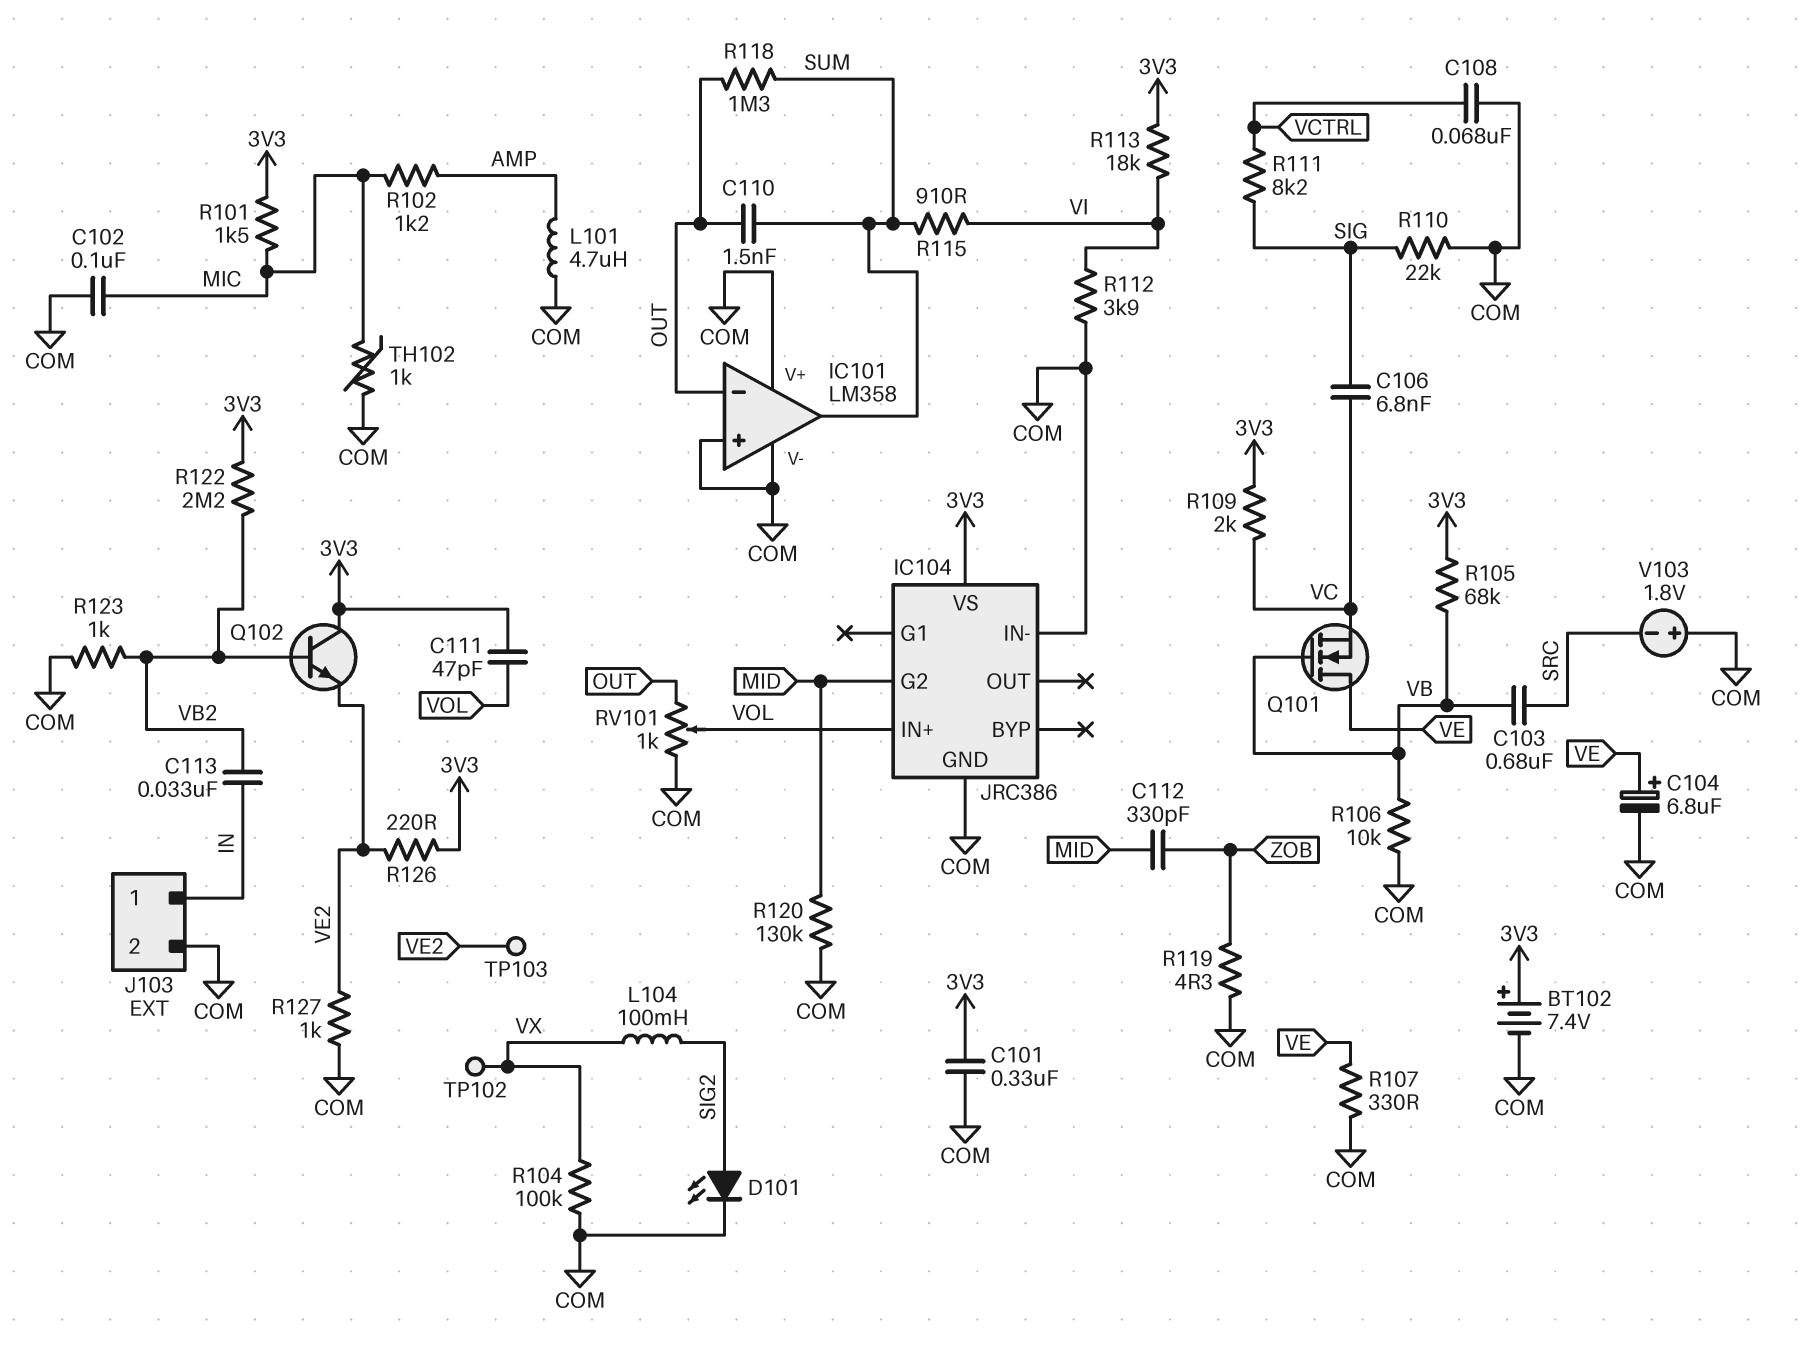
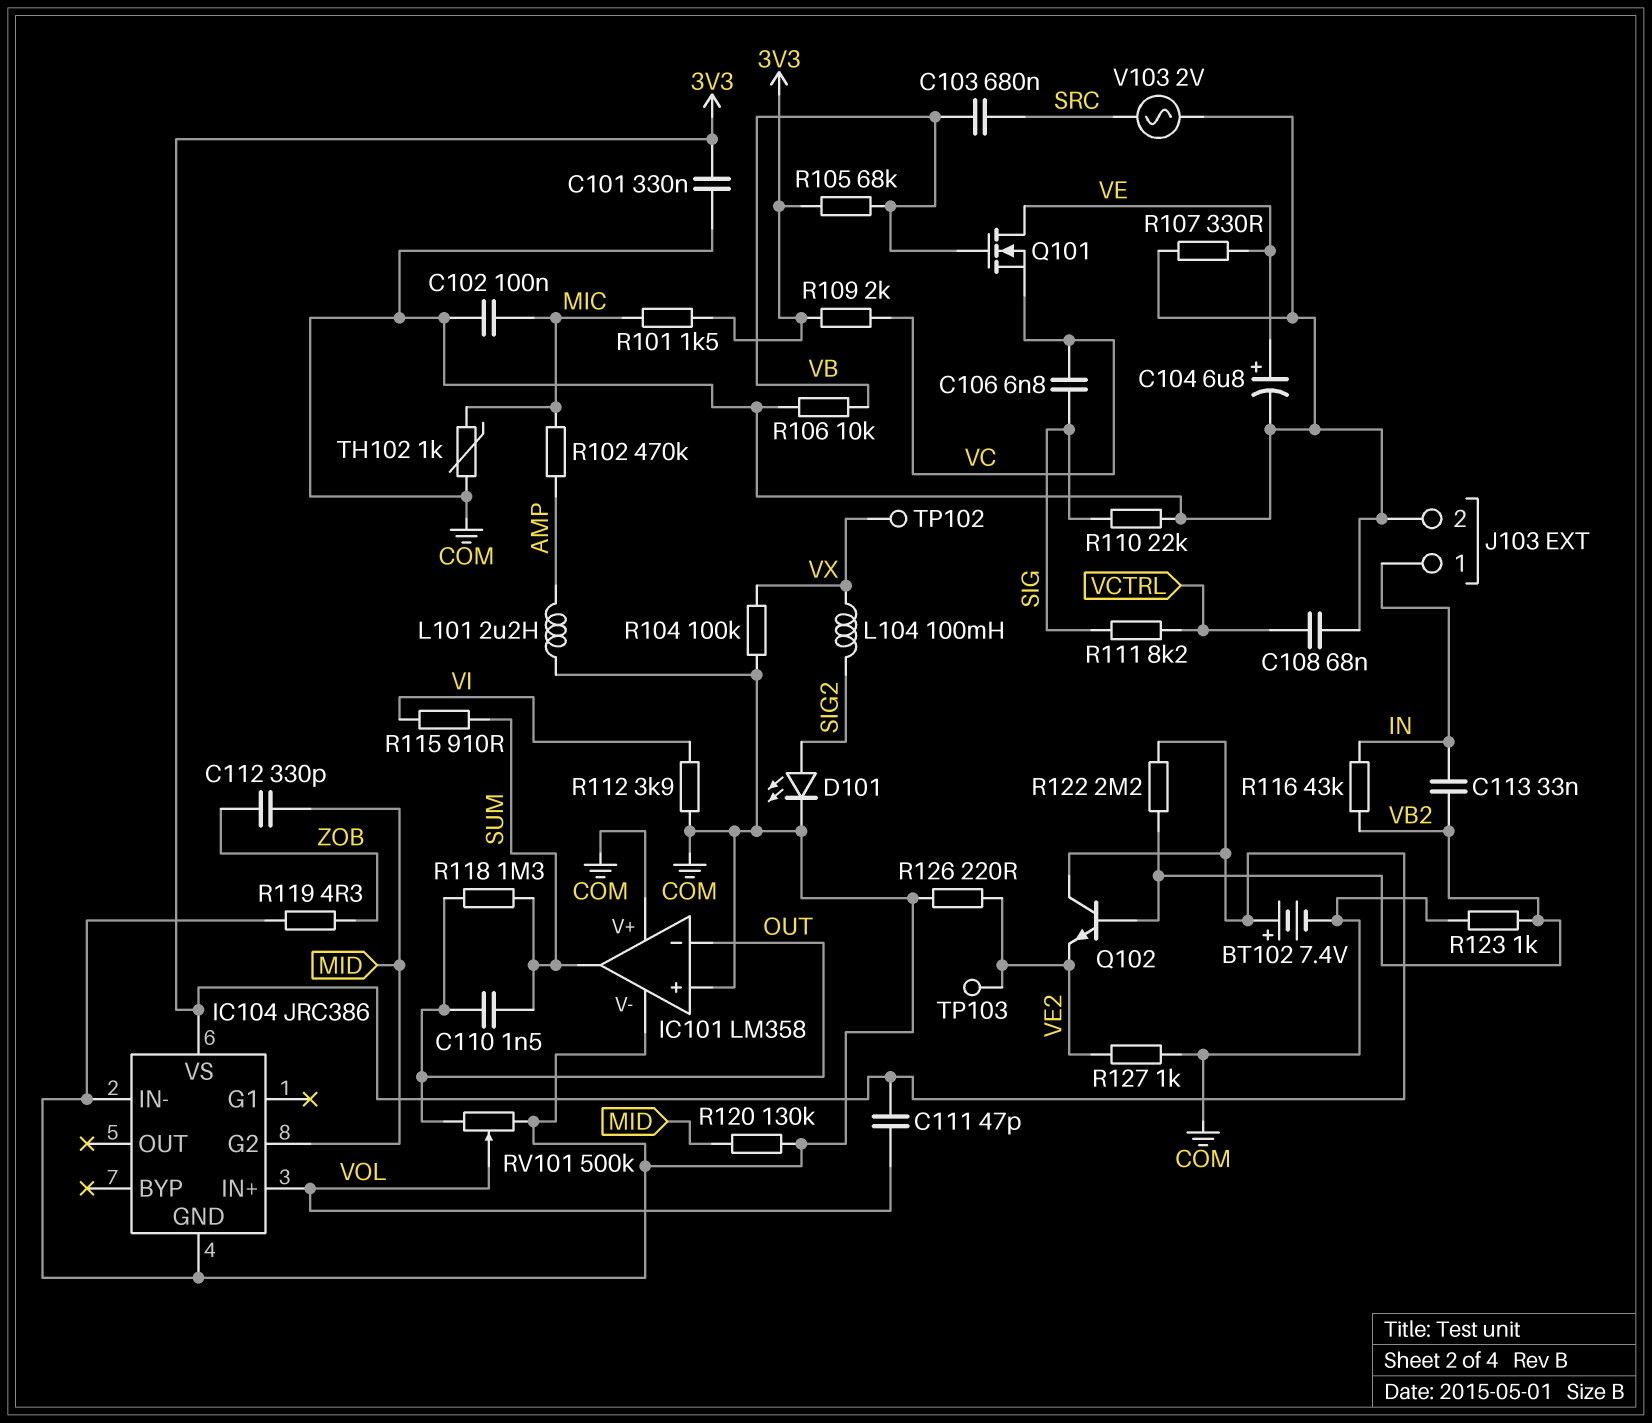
L101: 4.7uH (AMP, COM) -> 2.2uH (AMP, COM)
R102: 1.2k (AMP, MIC) -> 470k (AMP, MIC)
R113: 18k (3V3, VI) -> none
R116: none -> 43k (IN, VB2)
R126: 220 (3V3, VE2) -> 220 (COM, VE2)
RV101: 1k (COM, OUT, wiper VOL) -> 500k (COM, OUT, wiper VOL)
V103: 1.8V (plus COM, minus SRC) -> AC 2V (COM, SRC)

